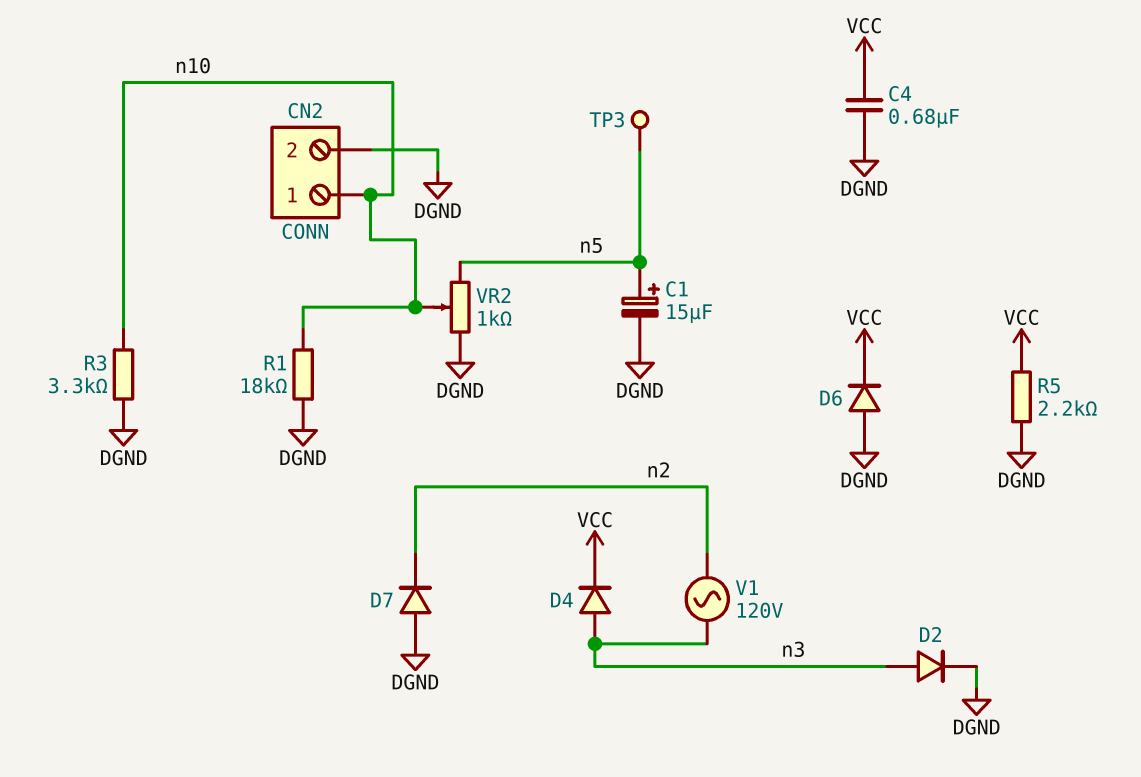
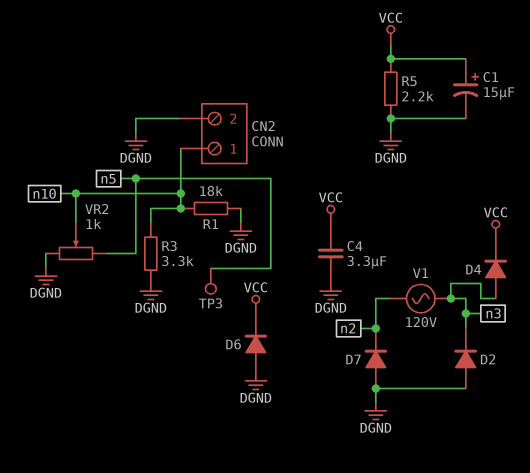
C1: 15uF (plus n5, minus DGND) -> 15uF (plus VCC, minus DGND)
C4: 680nF (DGND, VCC) -> 3.3uF (DGND, VCC)
D2: diode (A n3, K DGND) -> diode (A DGND, K n3)

